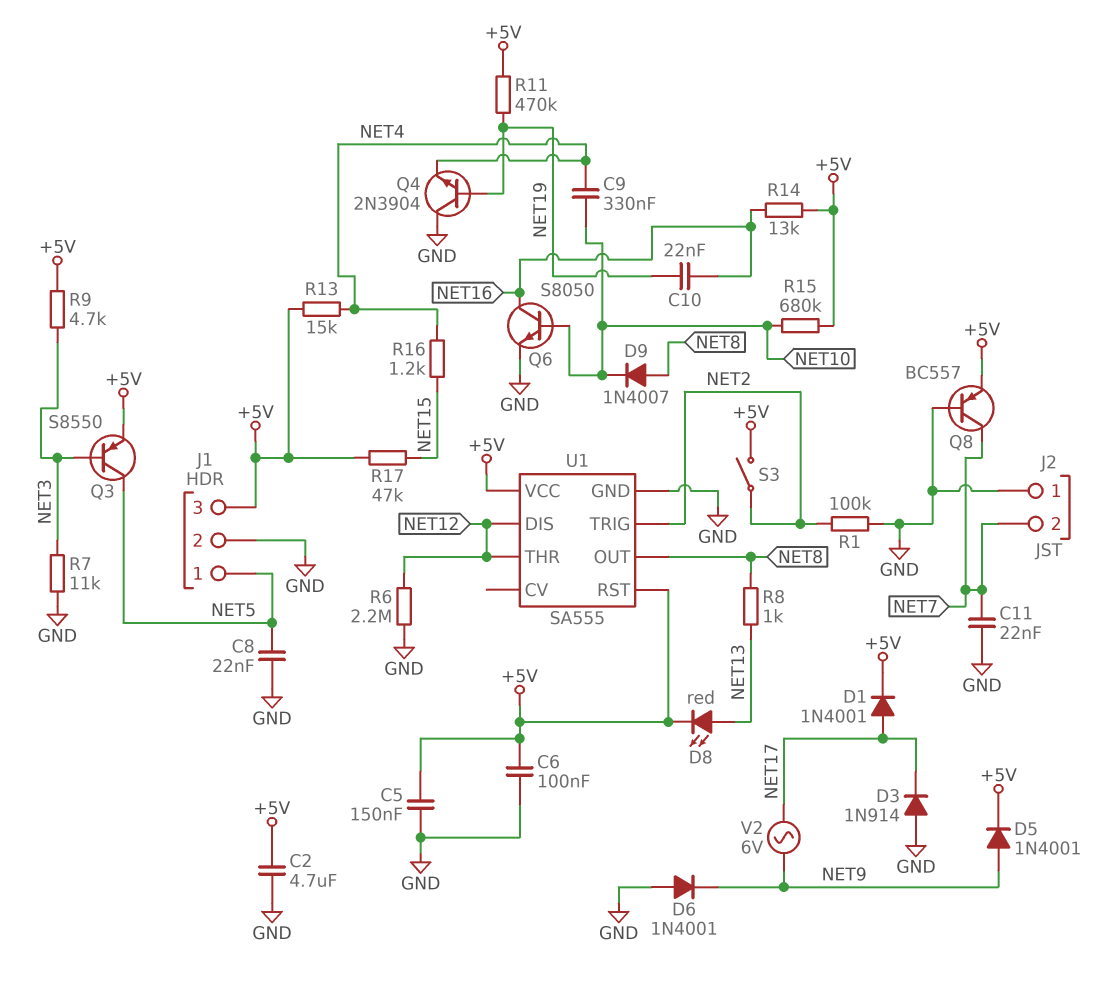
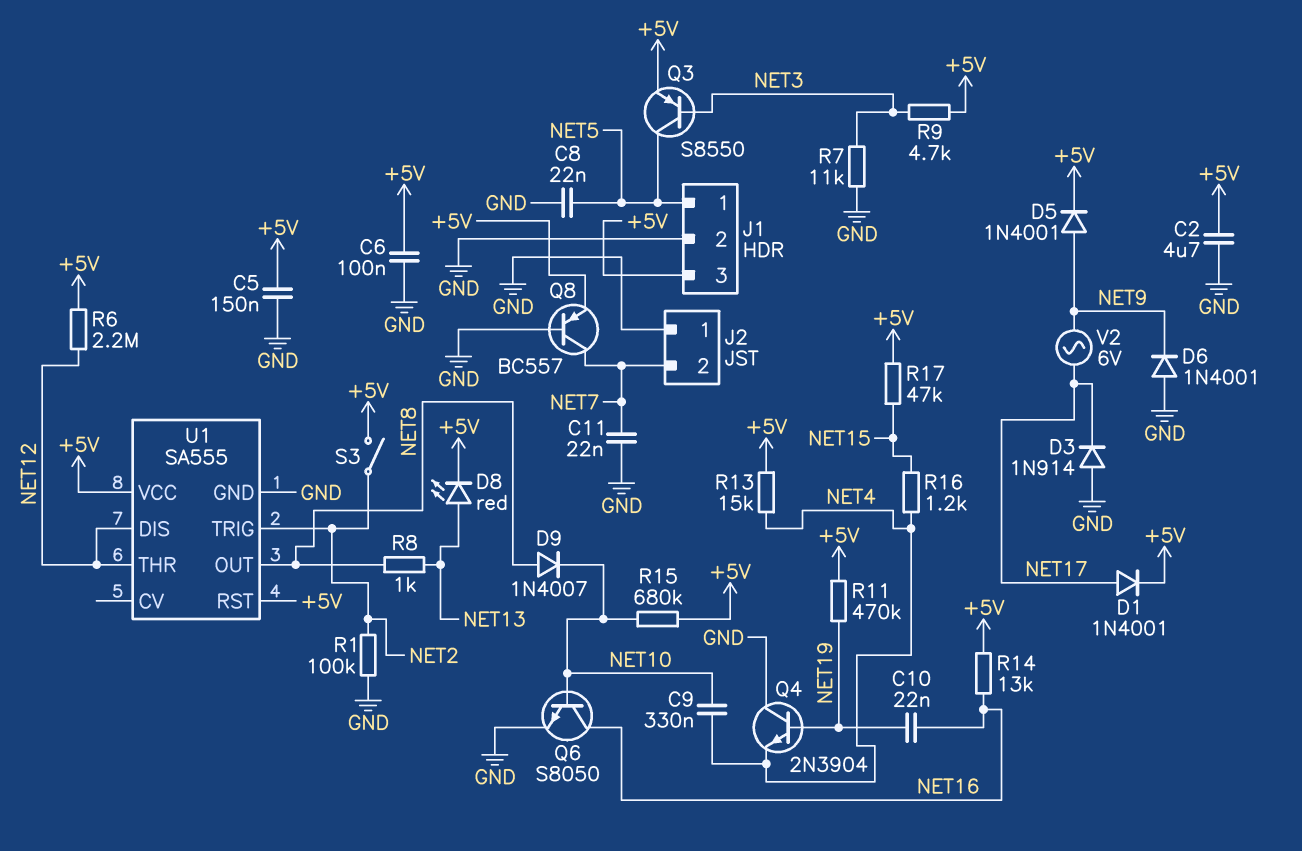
R6: 2.2M (GND, NET12) -> 2.2M (+5V, NET12)

